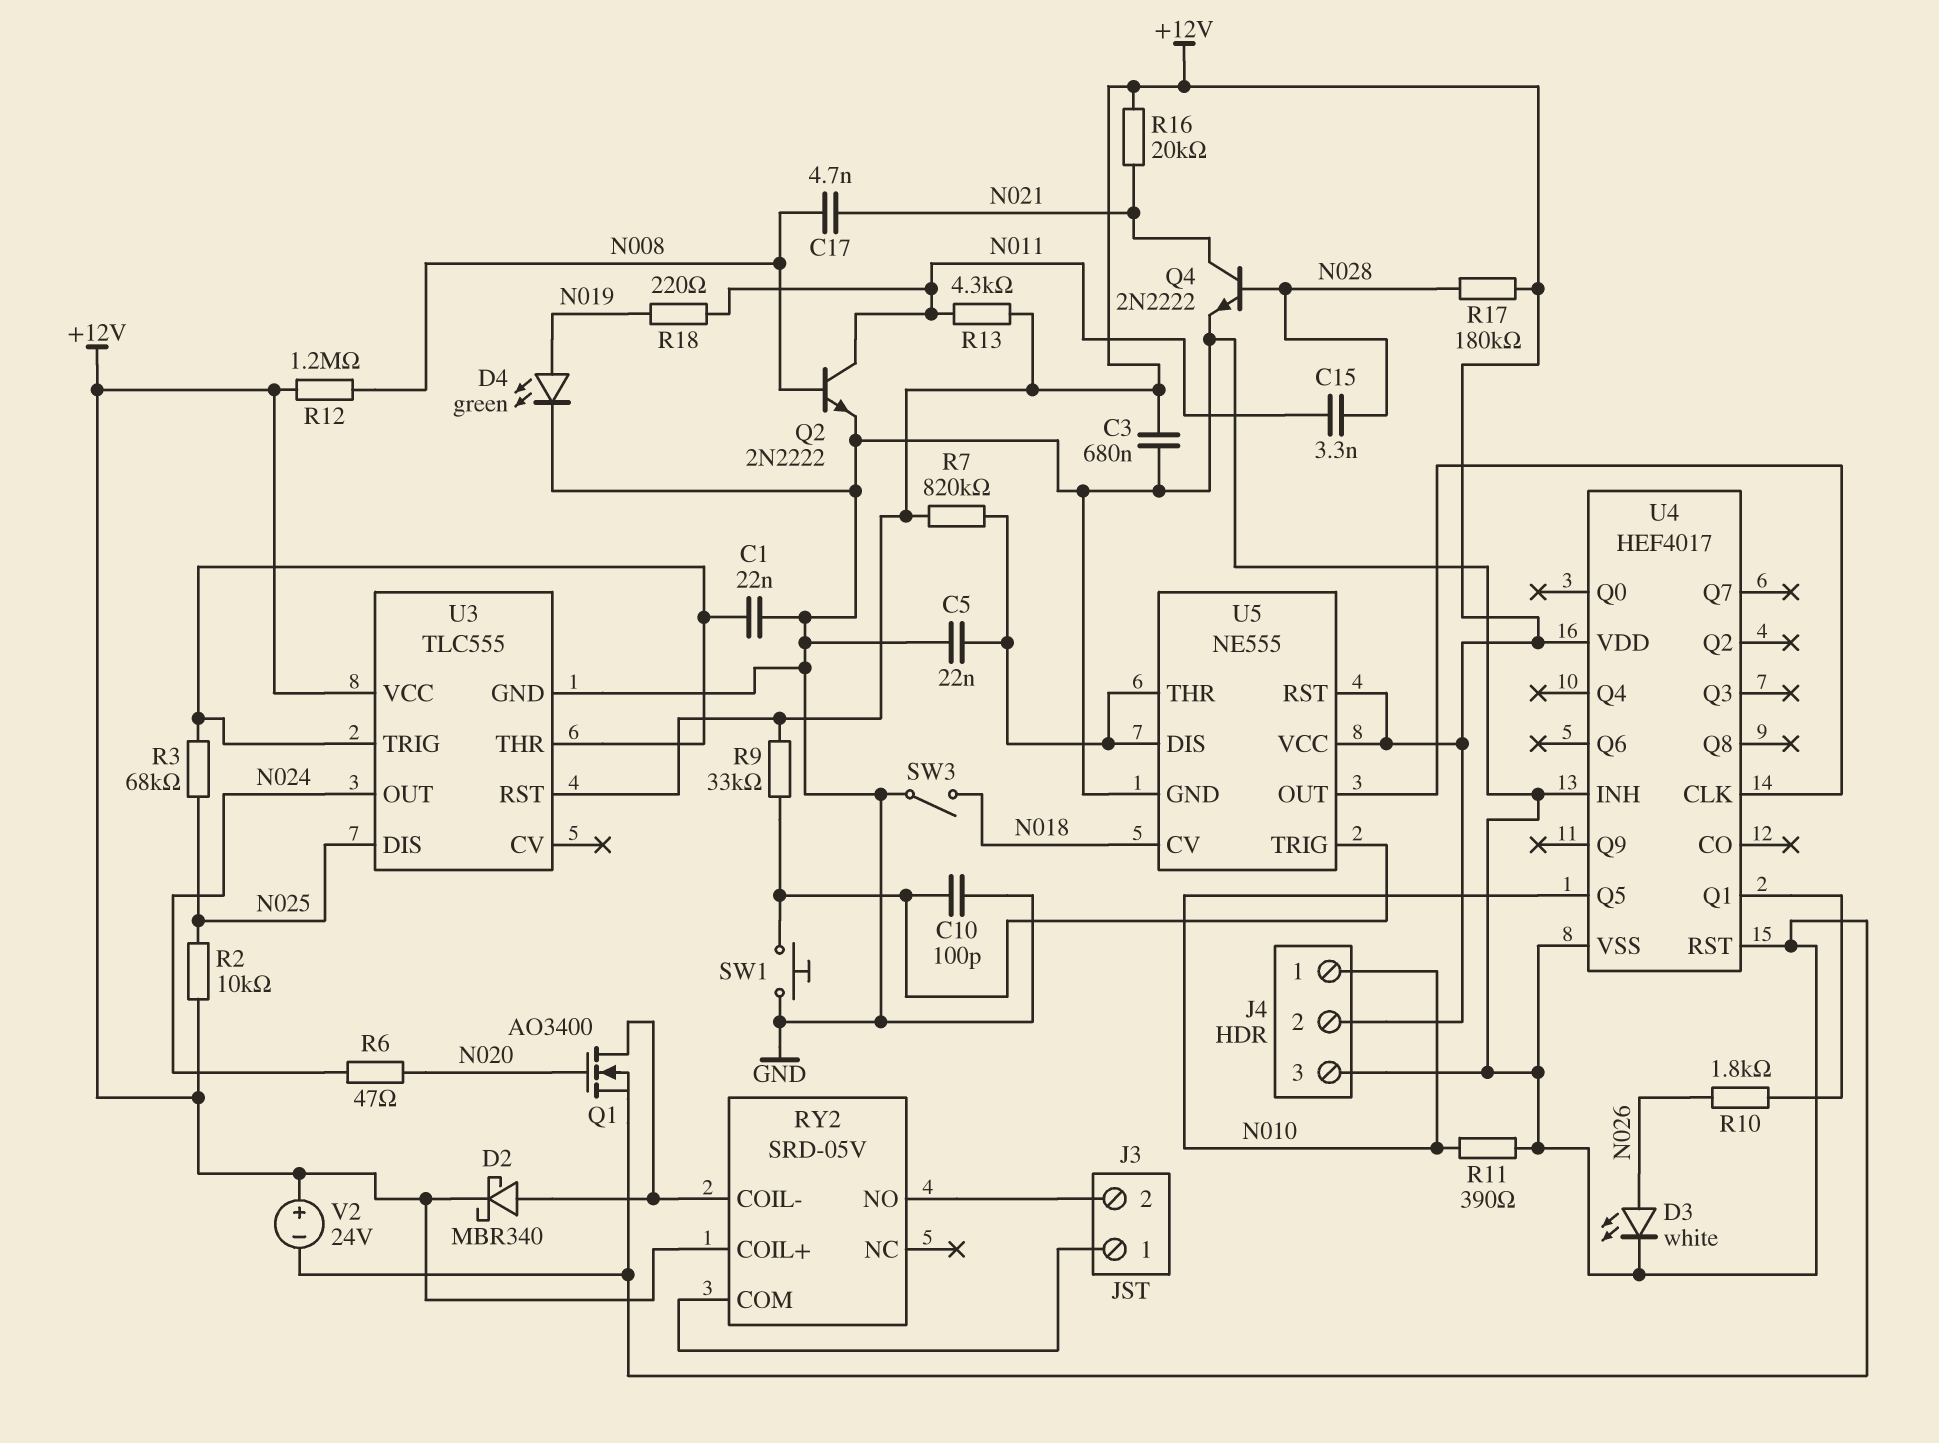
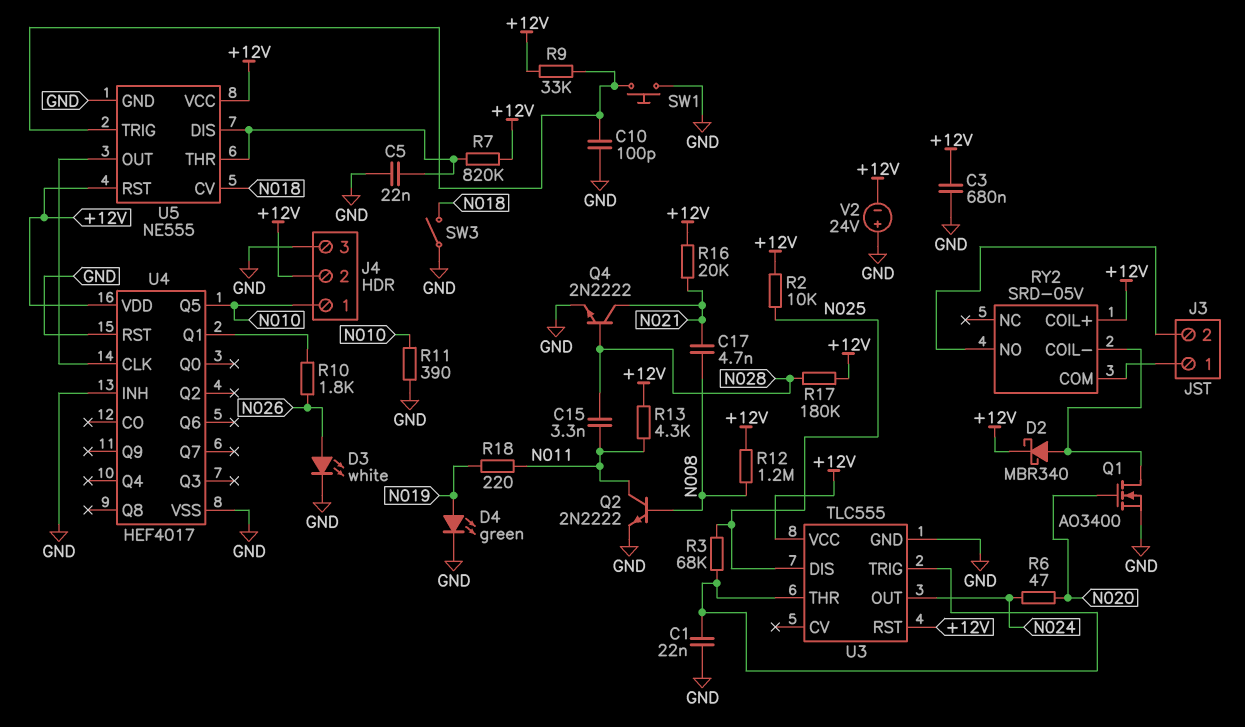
V2: 24V (plus +12V, minus GND) -> 24V (plus GND, minus +12V)

